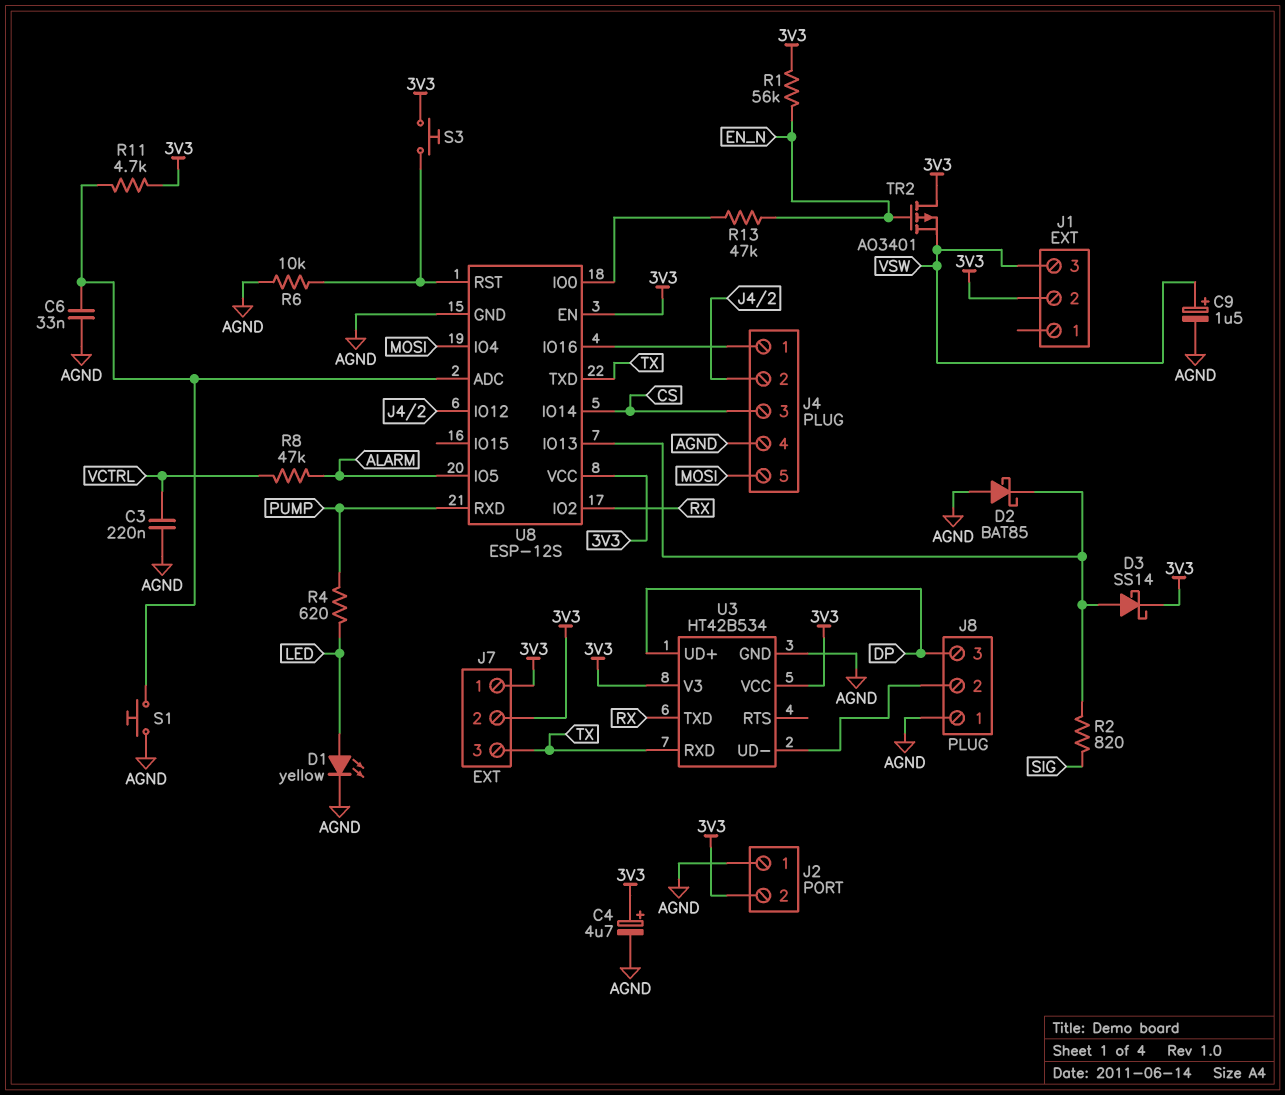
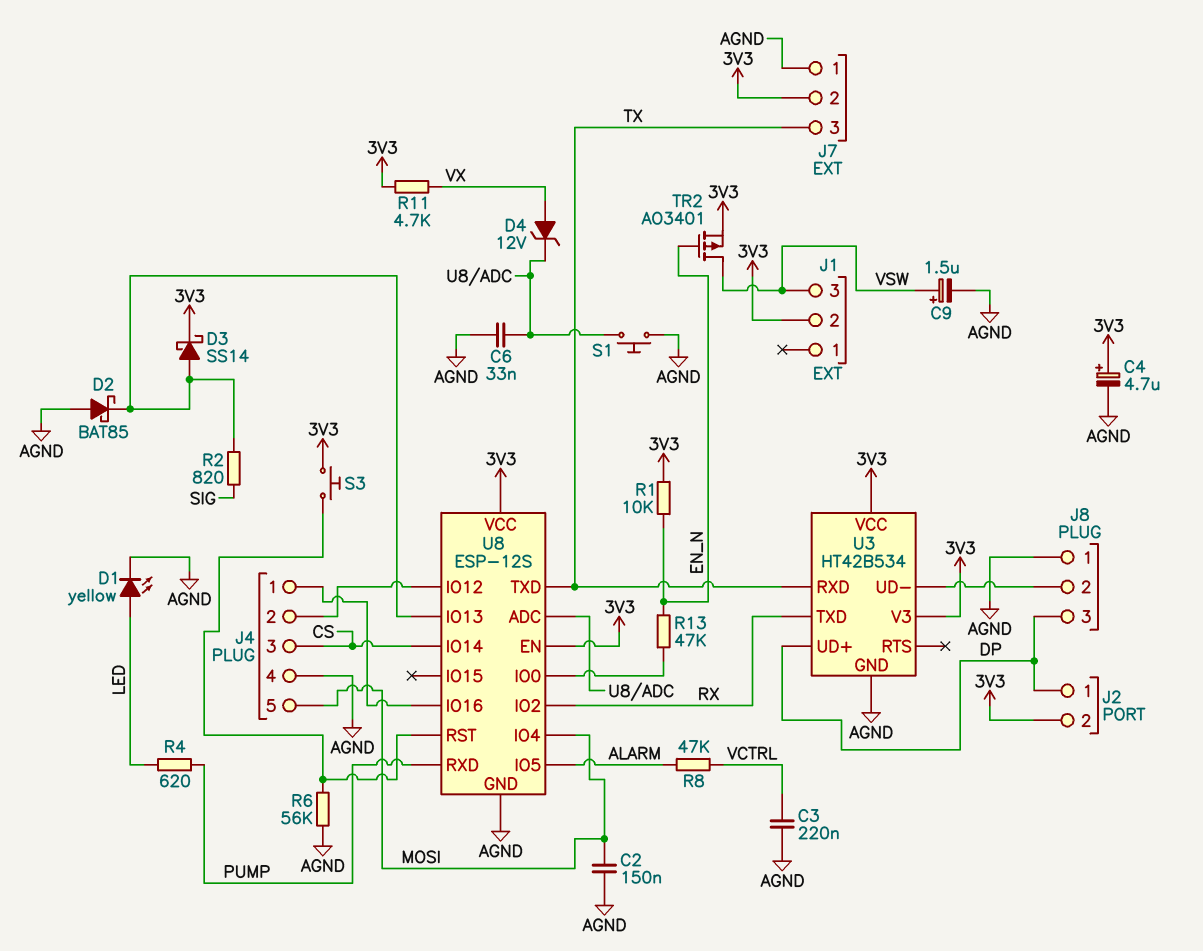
C2: none -> 150nF (AGND, MOSI)
D4: none -> zener 12V (A VX, K U8/ADC)
J2 pin 1: AGND -> DP
J7 pin 1: 3V3 -> AGND
R1: 56k (3V3, EN_N) -> 10k (3V3, EN_N)
R6: 10k (AGND, U8/RST) -> 56k (AGND, U8/RST)
R11: 4.7k (3V3, U8/ADC) -> 4.7k (3V3, VX)
TR2: PMOS AO3401 (G EN_N, D 3V3, S VSW) -> PMOS AO3401 (G EN_N, D VSW, S 3V3)

